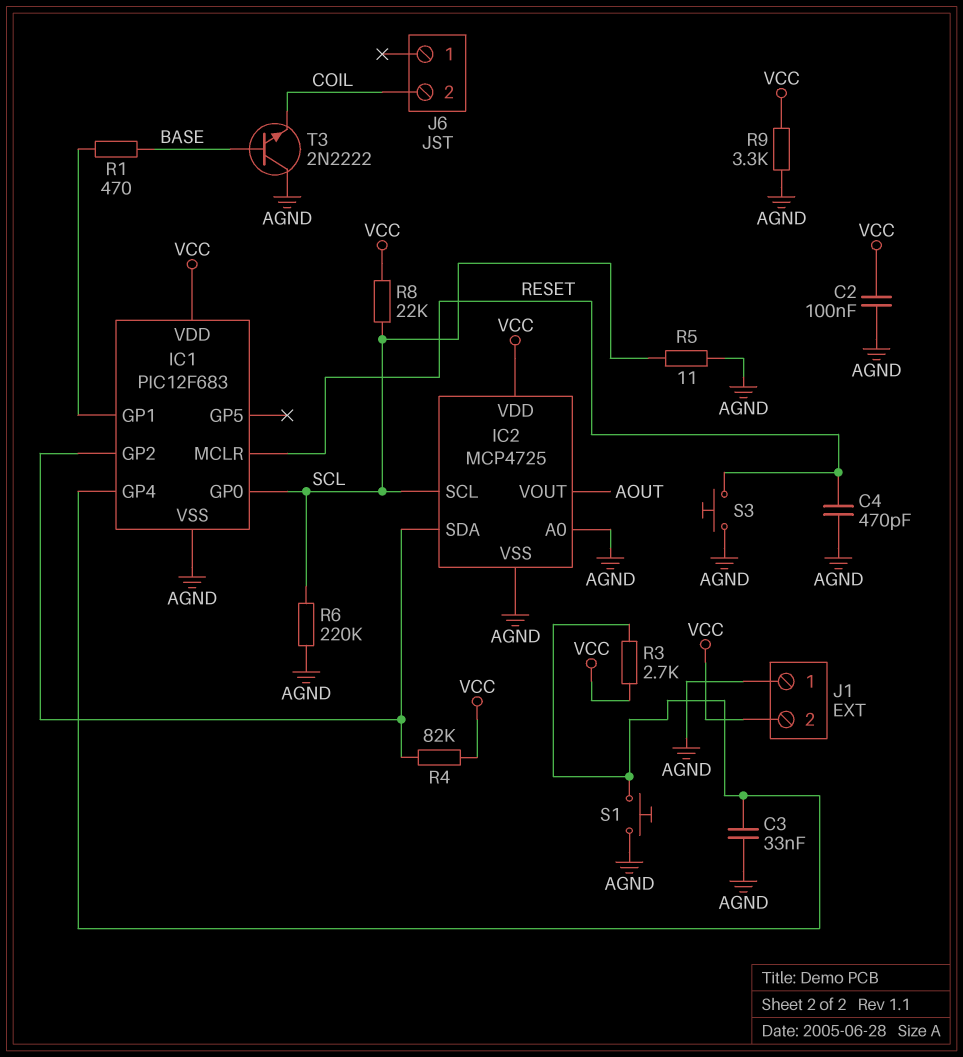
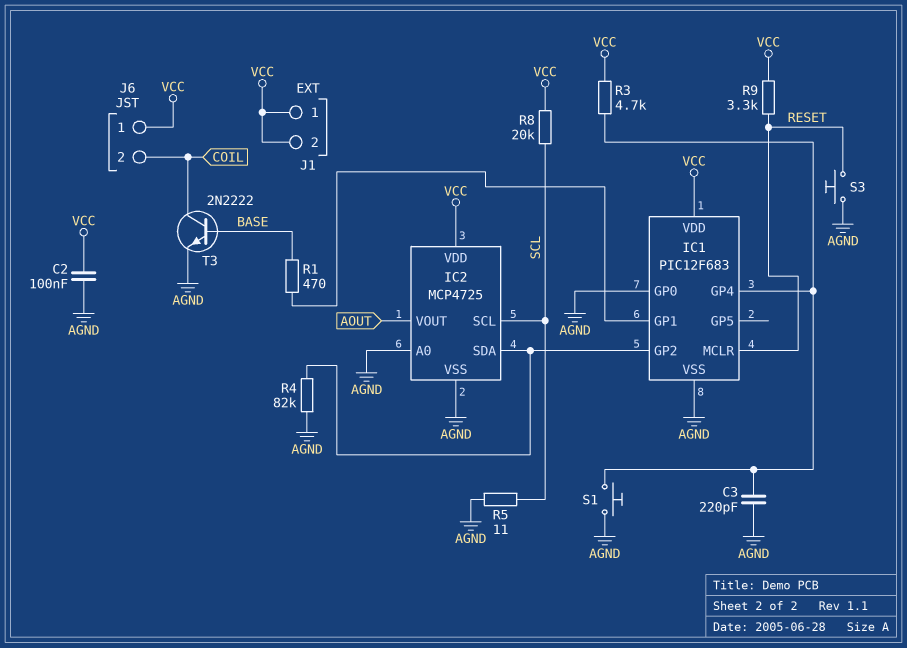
C3: 33nF (AGND, IC1/GP4) -> 220pF (AGND, IC1/GP4)
C4: 470pF (AGND, RESET) -> none
IC1 pin GP0: SCL -> AGND
J1 pin 1: AGND -> VCC
J6 pin 1: none -> VCC
R3: 2.7k (IC1/GP4, VCC) -> 4.7k (IC1/GP4, VCC)
R4: 82k (IC1/GP2, VCC) -> 82k (AGND, IC1/GP2)
R6: 220k (AGND, SCL) -> none
R8: 22k (SCL, VCC) -> 20k (SCL, VCC)
R9: 3.3k (AGND, VCC) -> 3.3k (RESET, VCC)
T3: NPN 2N2222 (B BASE, C AGND, E COIL) -> NPN 2N2222 (B BASE, C COIL, E AGND)

